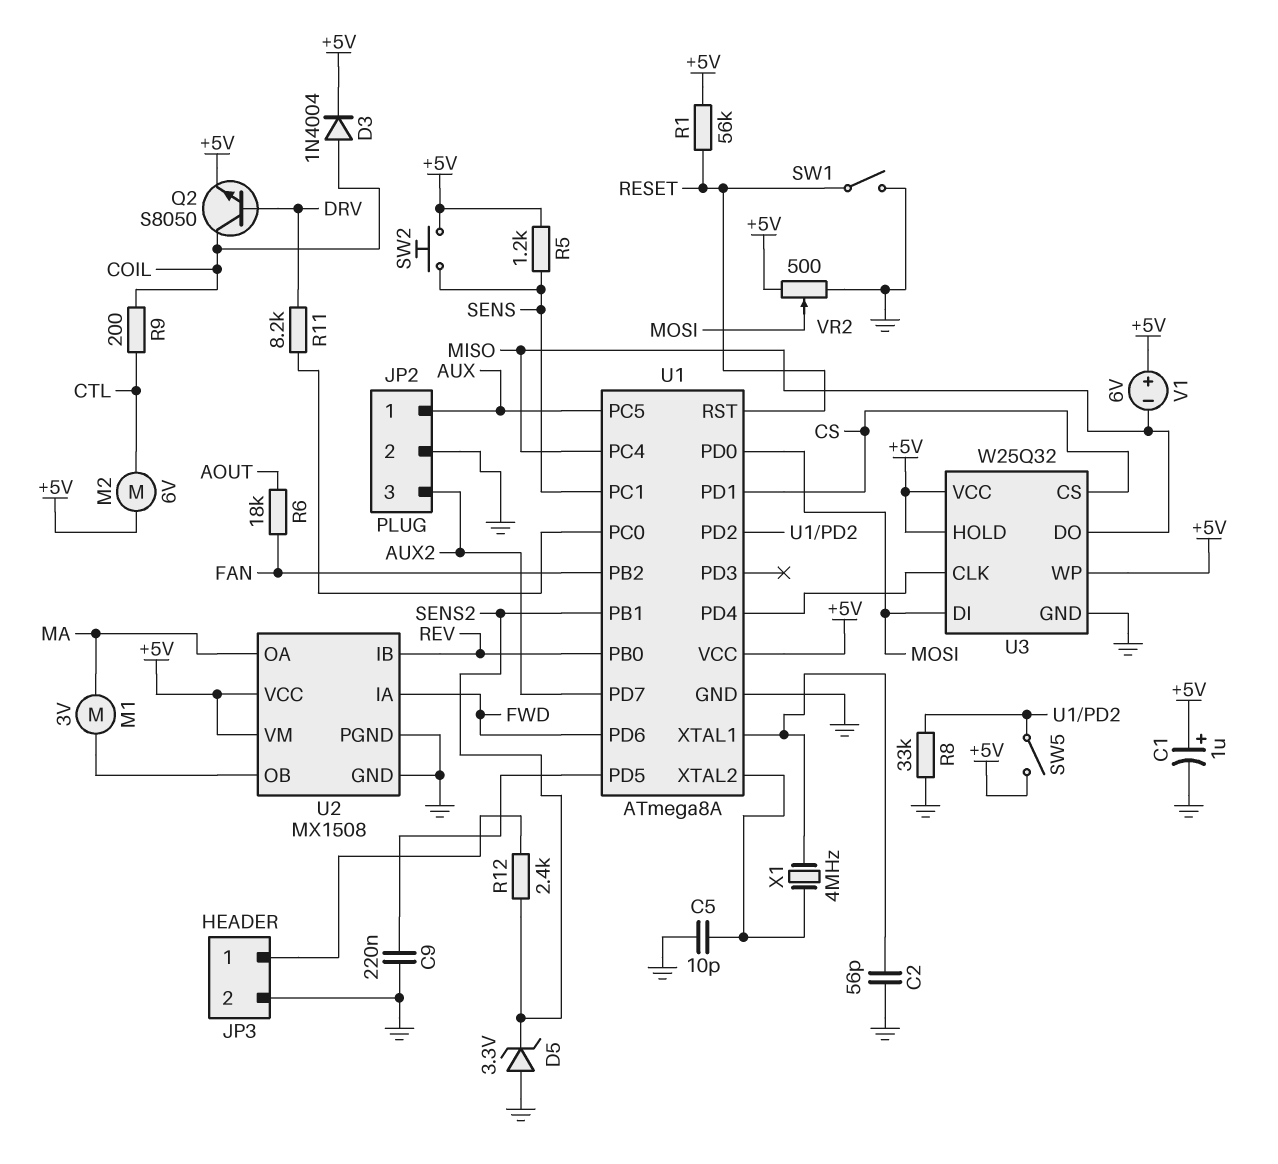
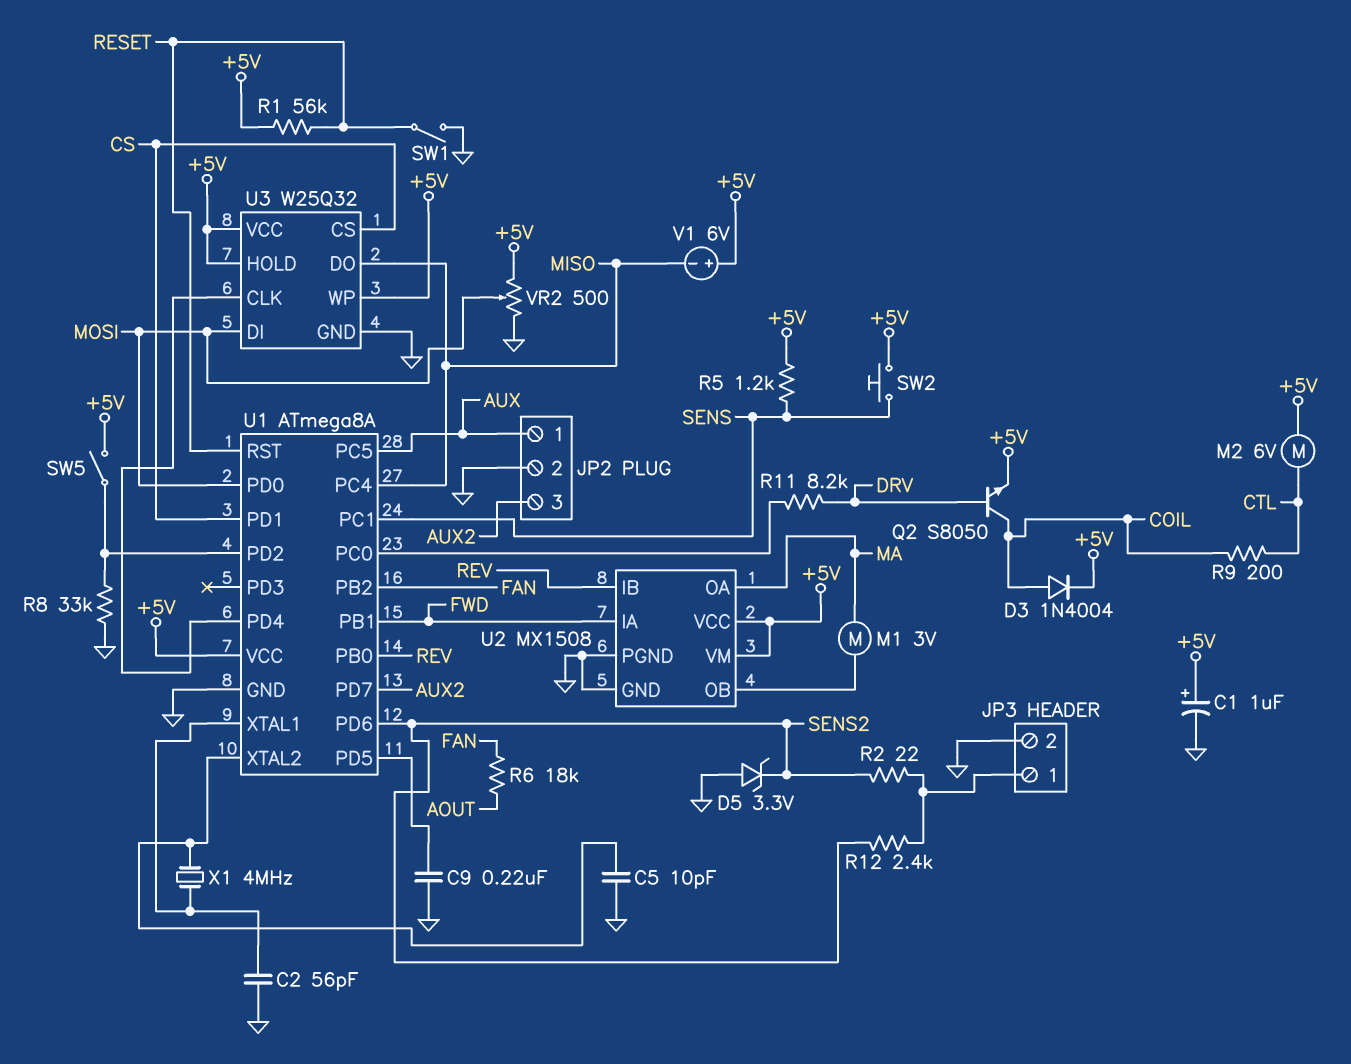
R2: none -> 22 (JP3/1, SENS2)
U1 pin PB1: SENS2 -> FWD
U1 pin PD6: FWD -> SENS2

